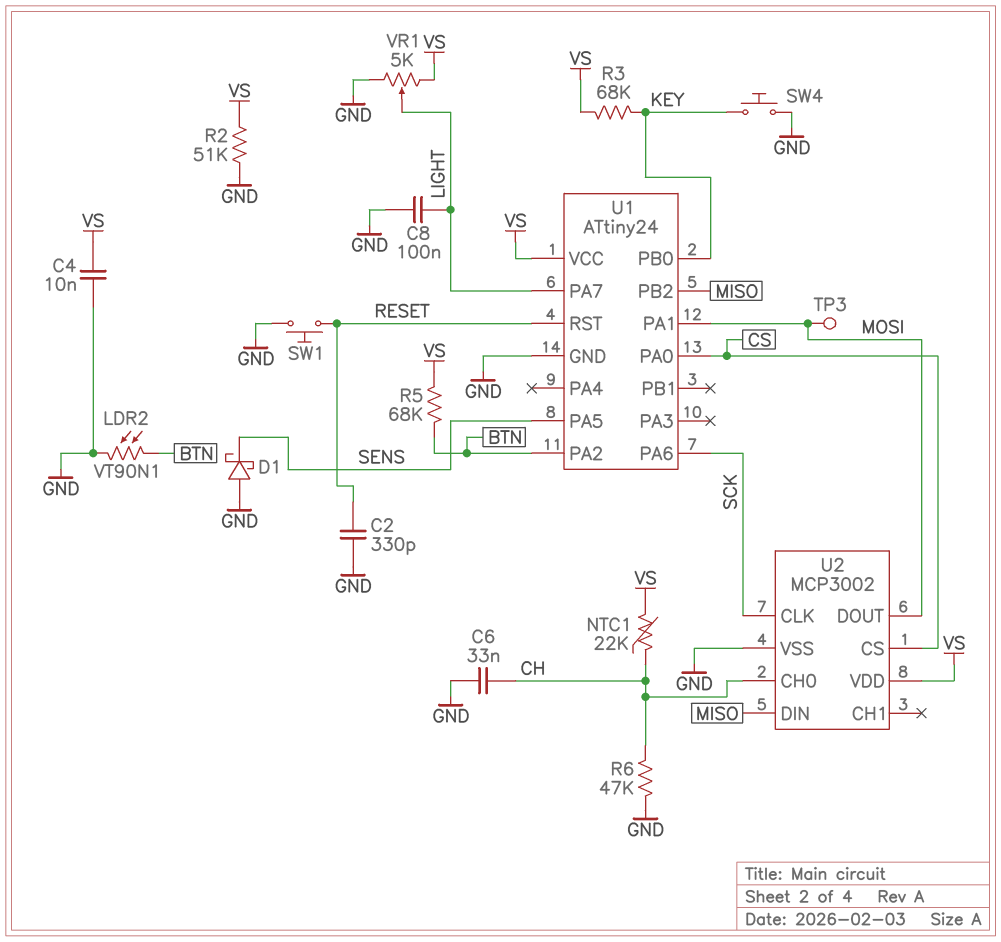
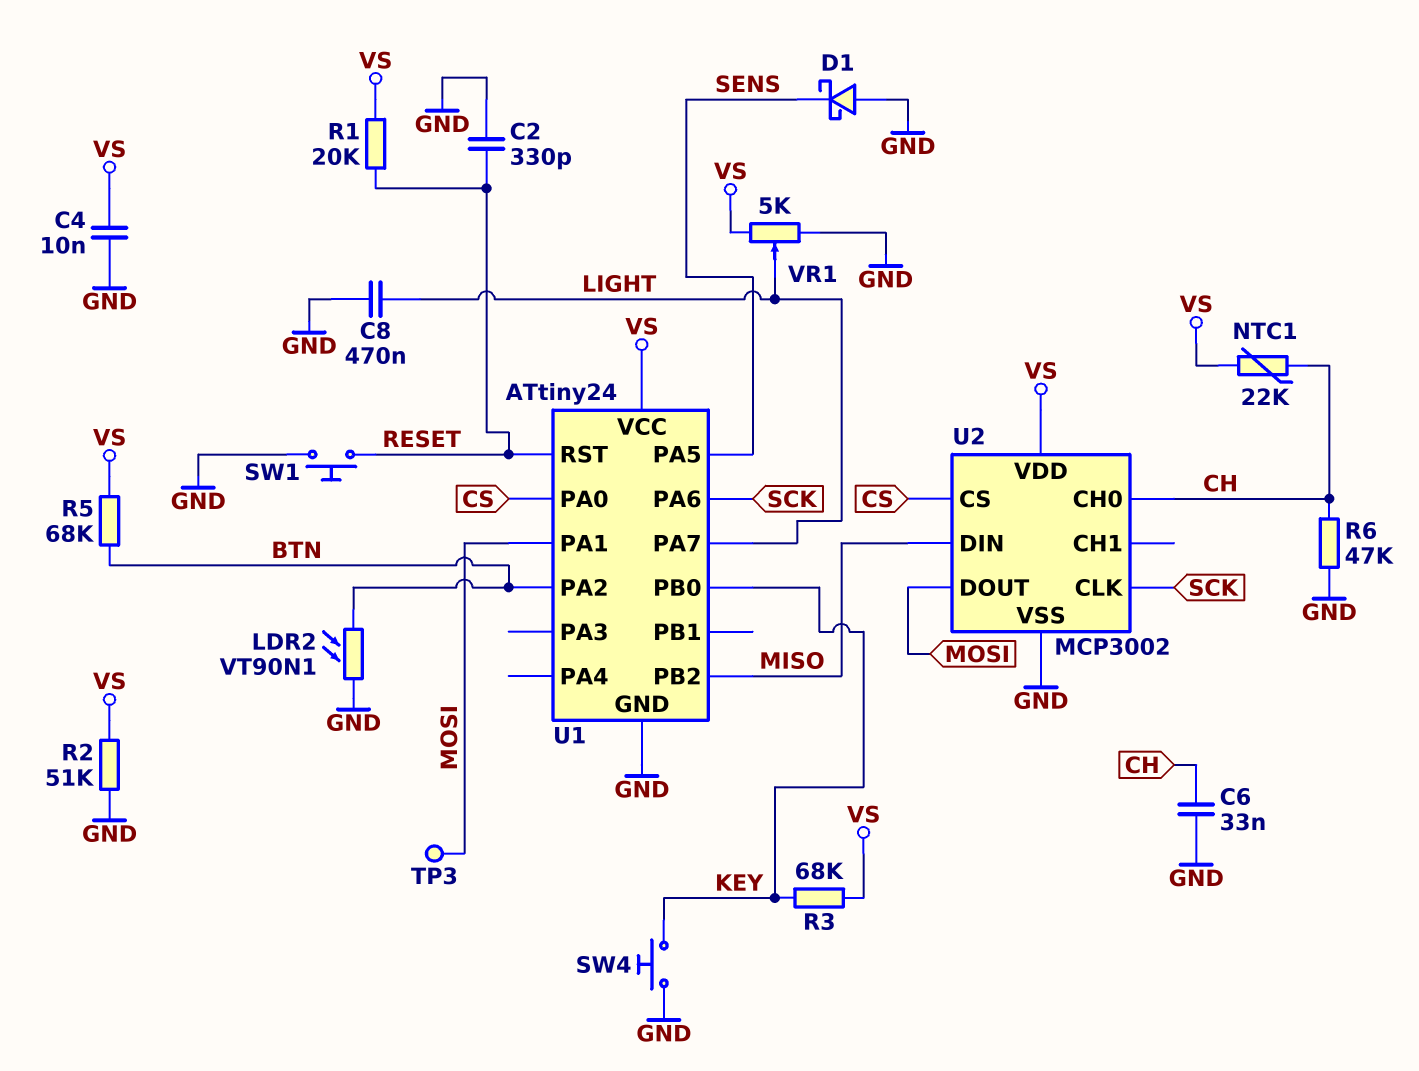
C8: 100nF (GND, LIGHT) -> 470nF (GND, LIGHT)
R1: none -> 20k (RESET, VS)

